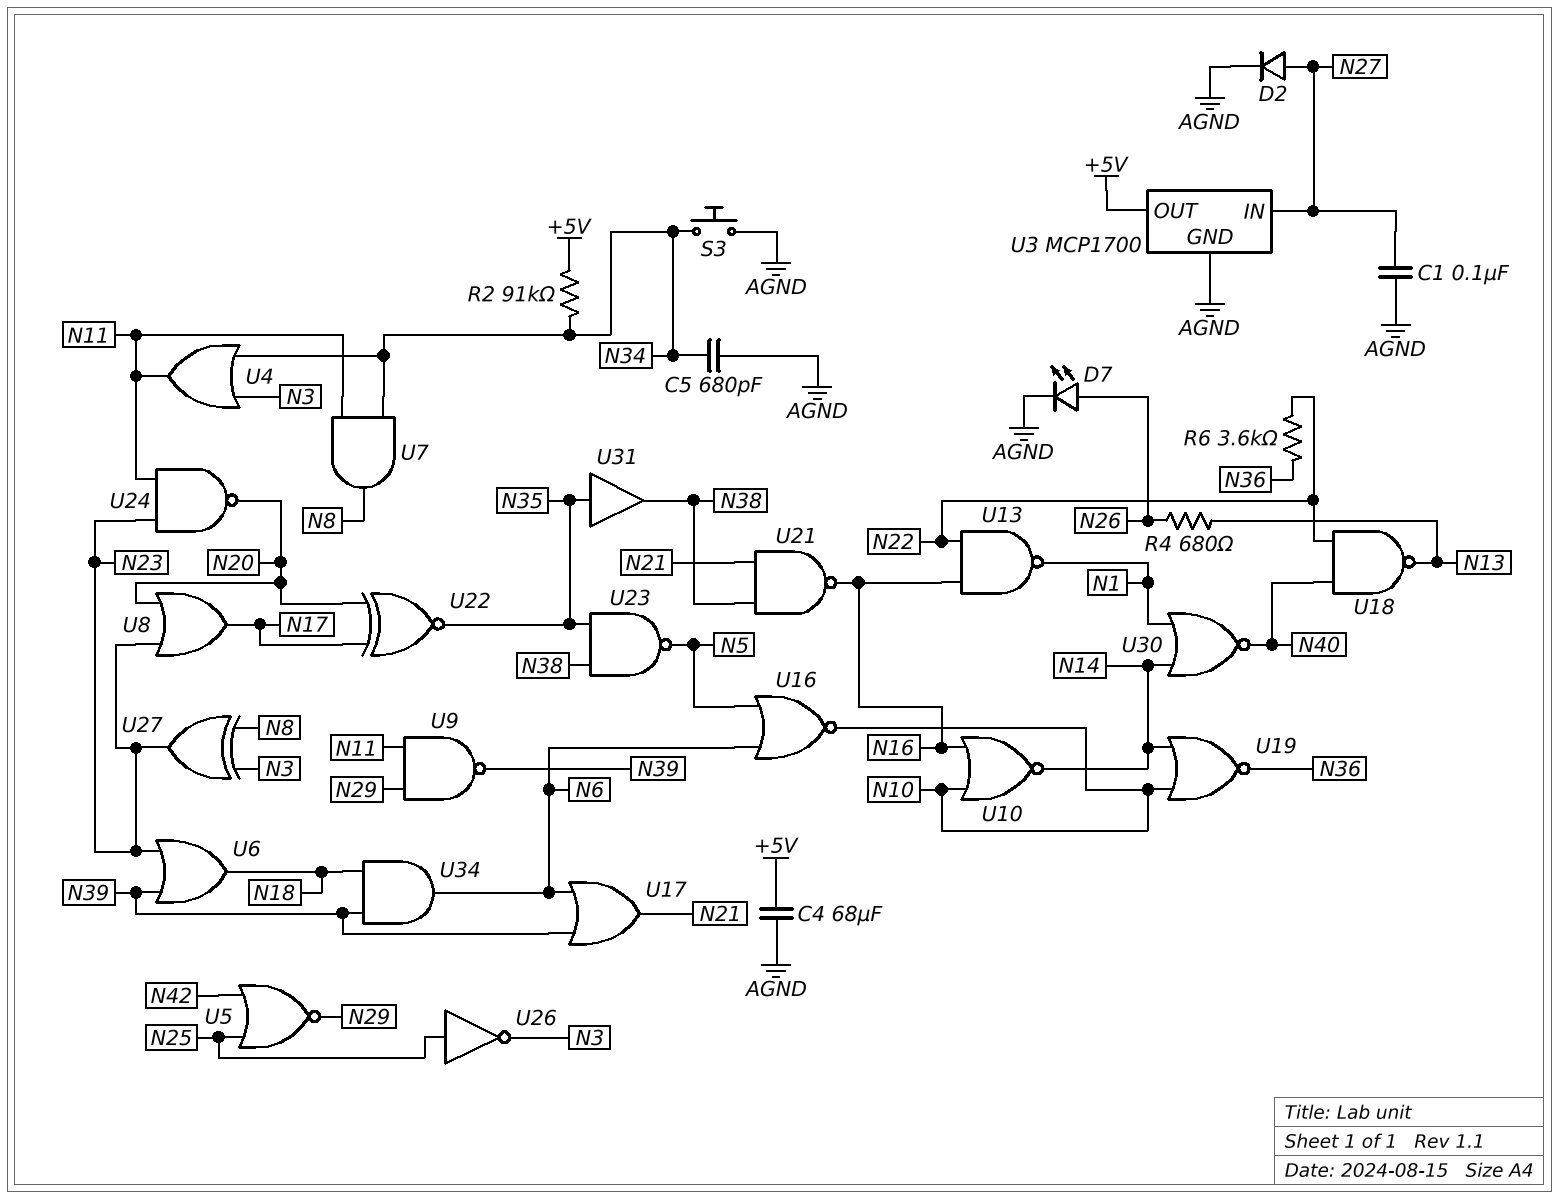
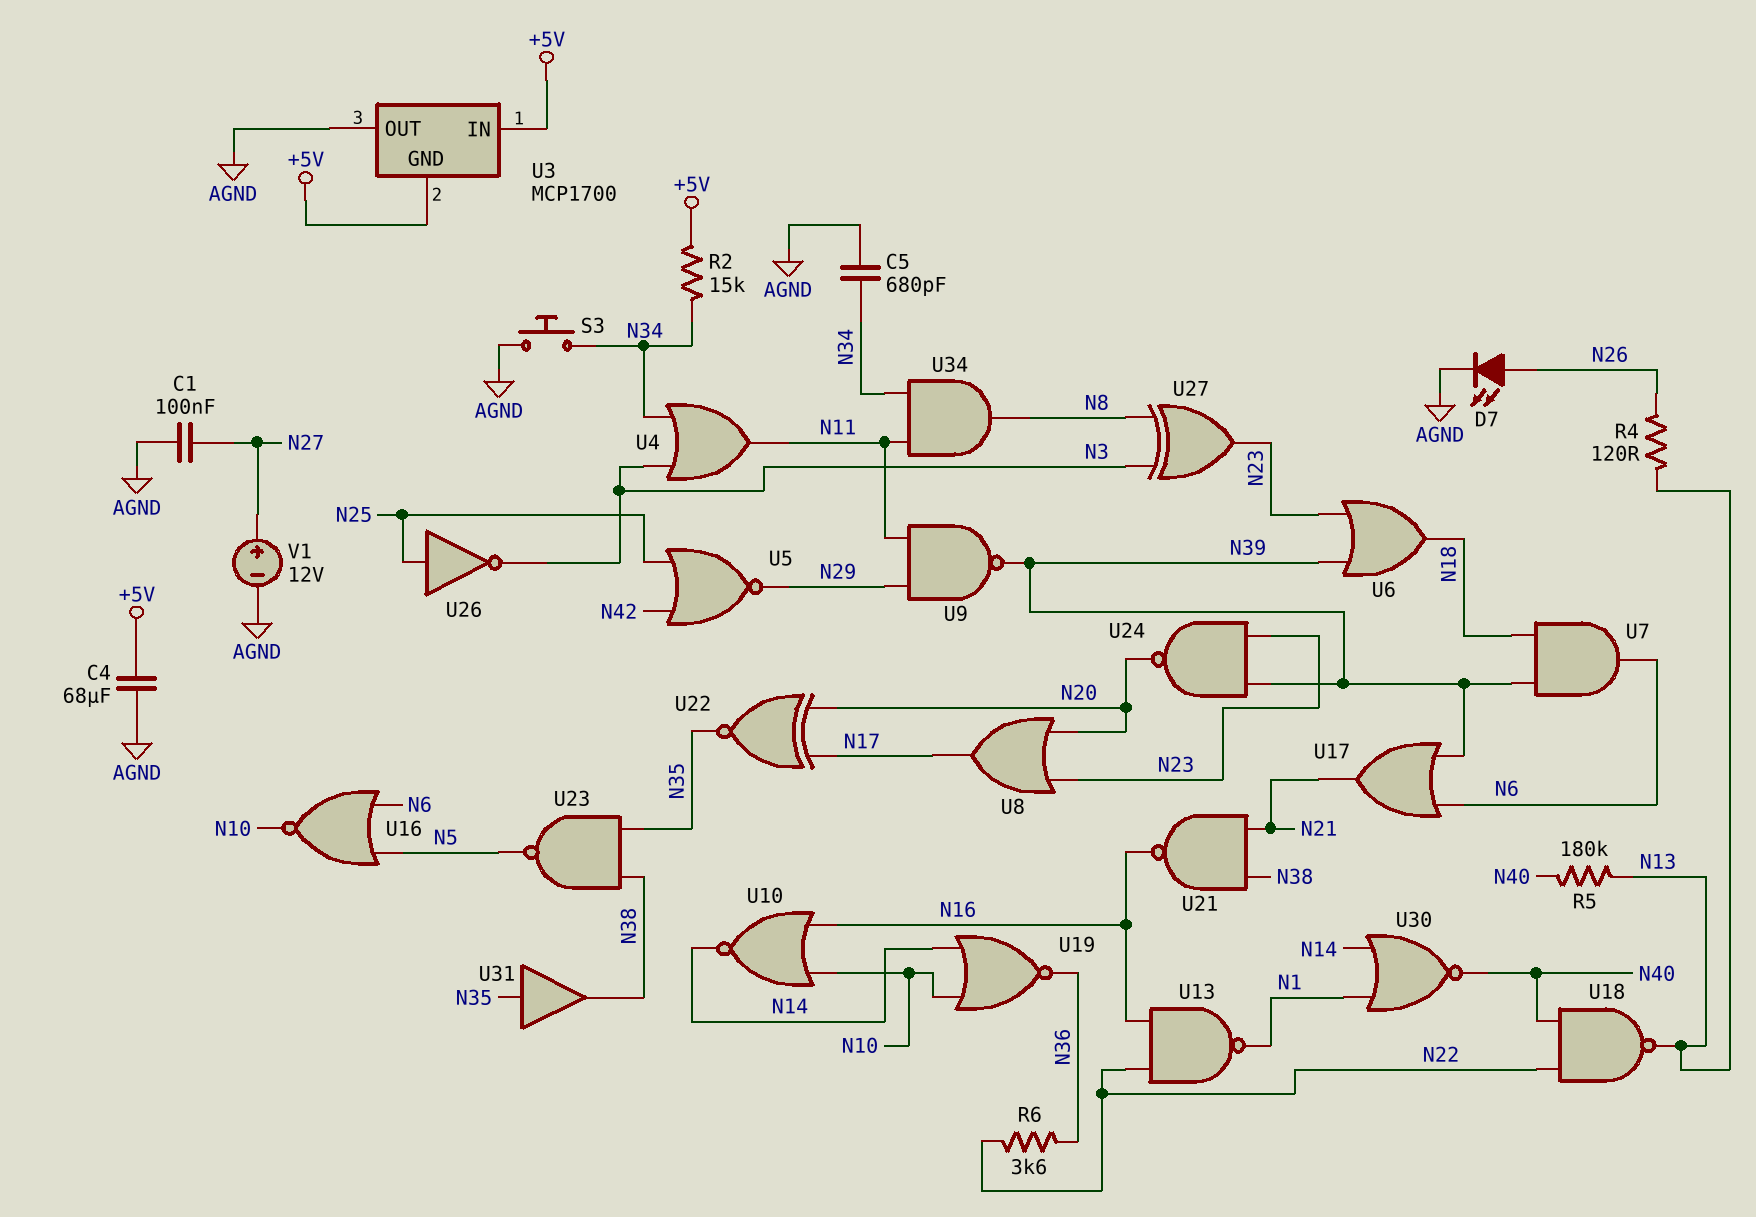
D2: diode (A N27, K AGND) -> none
R2: 91k (+5V, N34) -> 15k (+5V, N34)
R4: 680 (N13, N26) -> 120 (N13, N26)
R5: none -> 180k (N13, N40)
U3 pin GND: AGND -> +5V
U3 pin IN: N27 -> +5V
U3 pin OUT: +5V -> AGND
U7: AND (in N11, in N34, out N8) -> AND (in N18, in N39, out N6)
U24: NAND (in N11, in N23, out N20) -> NAND (in N23, in N39, out N20)
U34: AND (in N18, in N39, out N6) -> AND (in N11, in N34, out N8)
V1: none -> 12V (plus N27, minus AGND)

